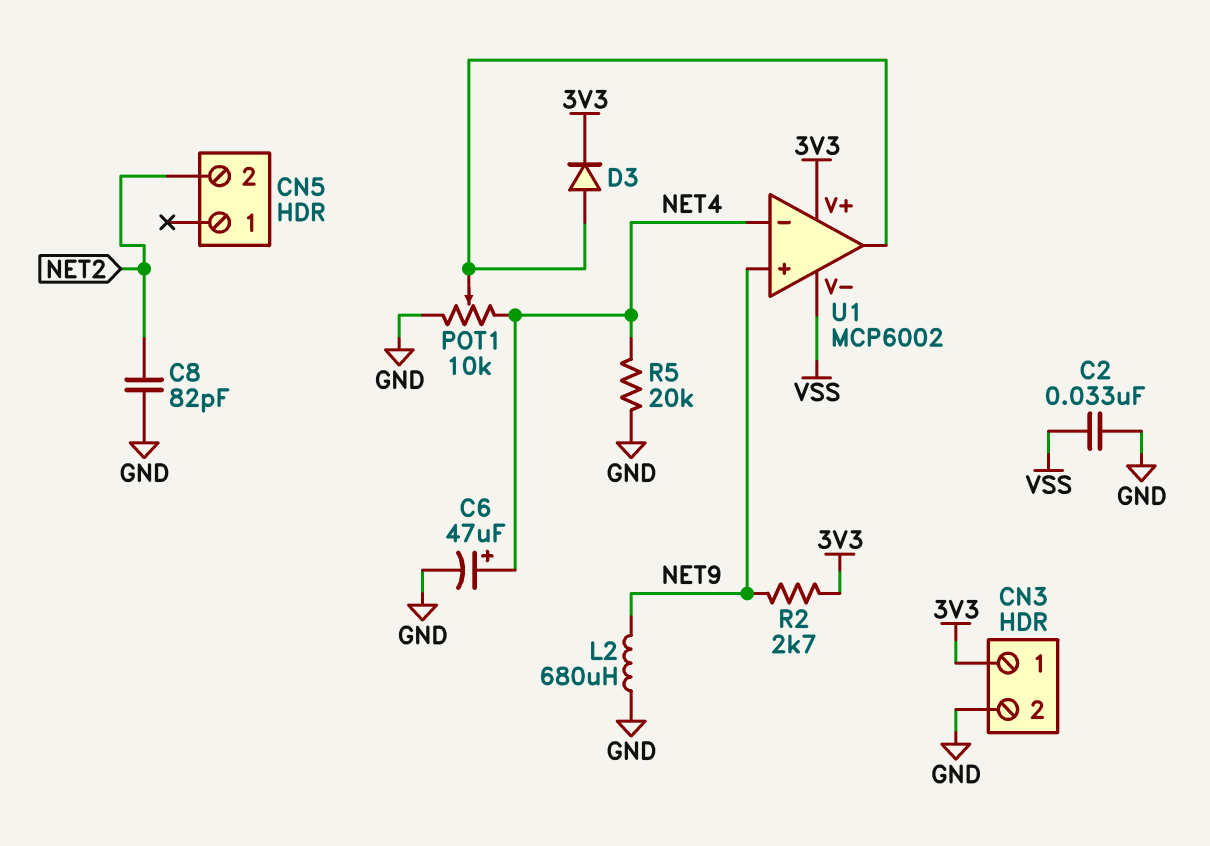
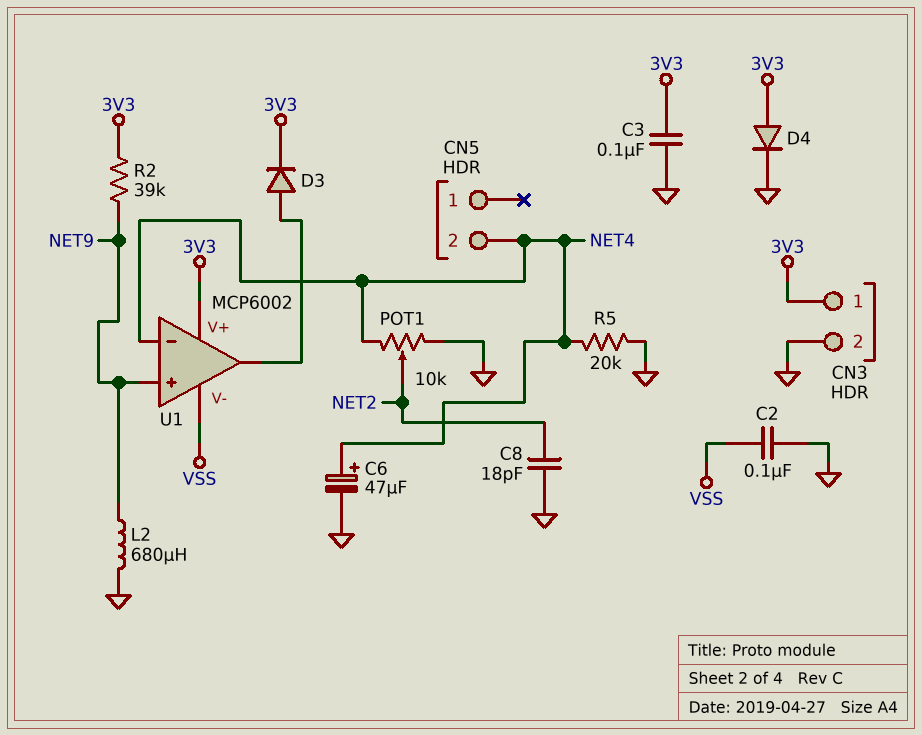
C2: 33nF (GND, VSS) -> 100nF (GND, VSS)
C3: none -> 100nF (3V3, GND)
C8: 82pF (GND, NET2) -> 18pF (GND, NET2)
CN5 pin 2: NET2 -> NET4
D4: none -> diode (A 3V3, K GND)
POT1: 10k (GND, NET4, wiper U1/out) -> 10k (GND, NET4, wiper NET2)
R2: 2.7k (3V3, NET9) -> 39k (3V3, NET9)

